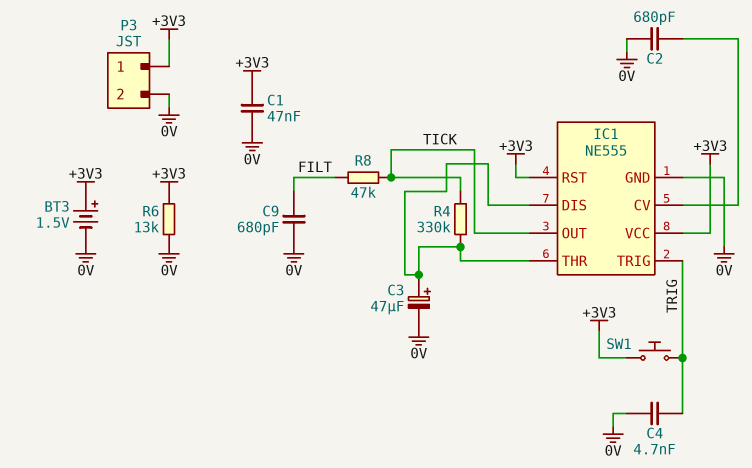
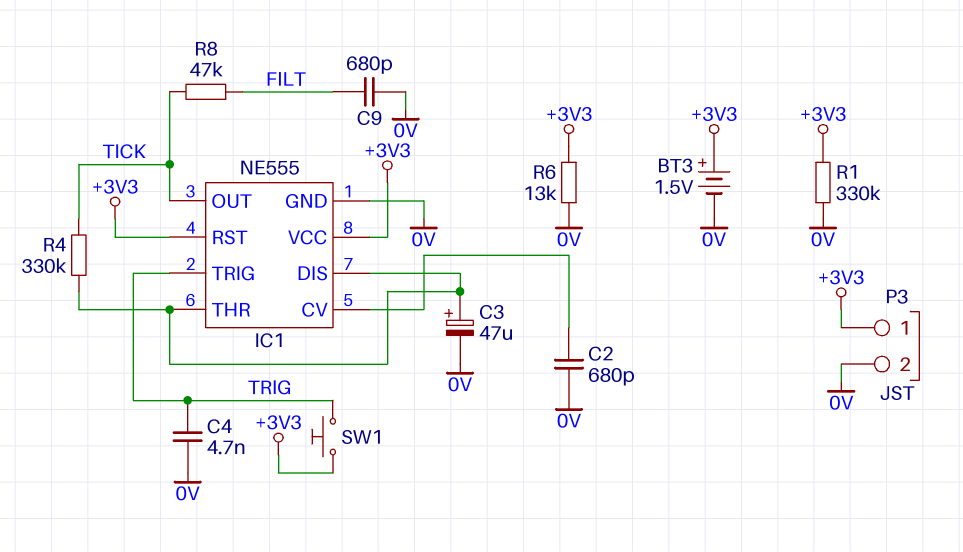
C1: 47nF (+3V3, 0V) -> none
R1: none -> 330k (+3V3, 0V)

